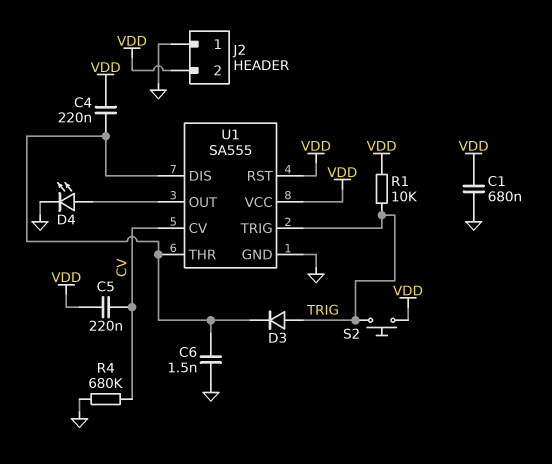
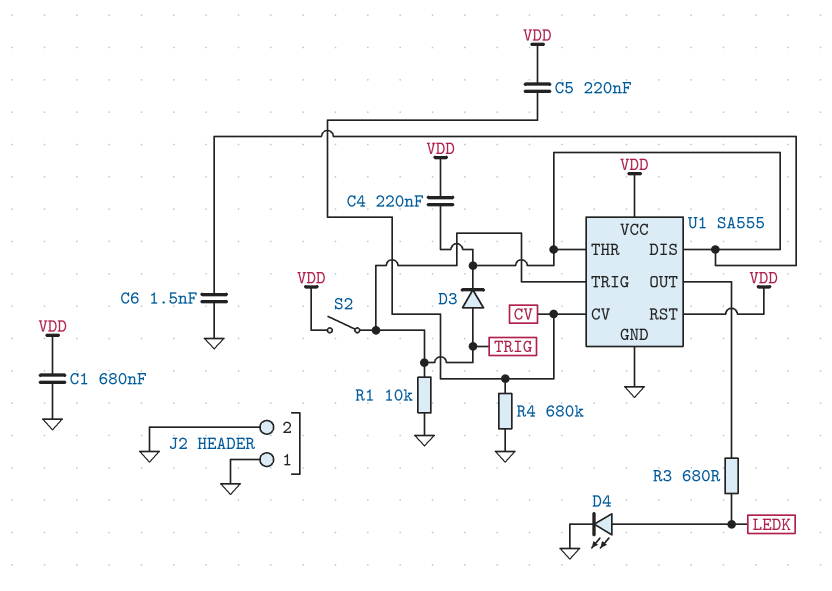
D4: LED (A U1/OUT, K GND) -> LED (A LEDK, K GND)
J2 pin 2: VDD -> GND
R1: 10k (TRIG, VDD) -> 10k (GND, TRIG)
R3: none -> 680 (LEDK, U1/OUT)
S2: button (TRIG, VDD) -> switch (TRIG, VDD)

